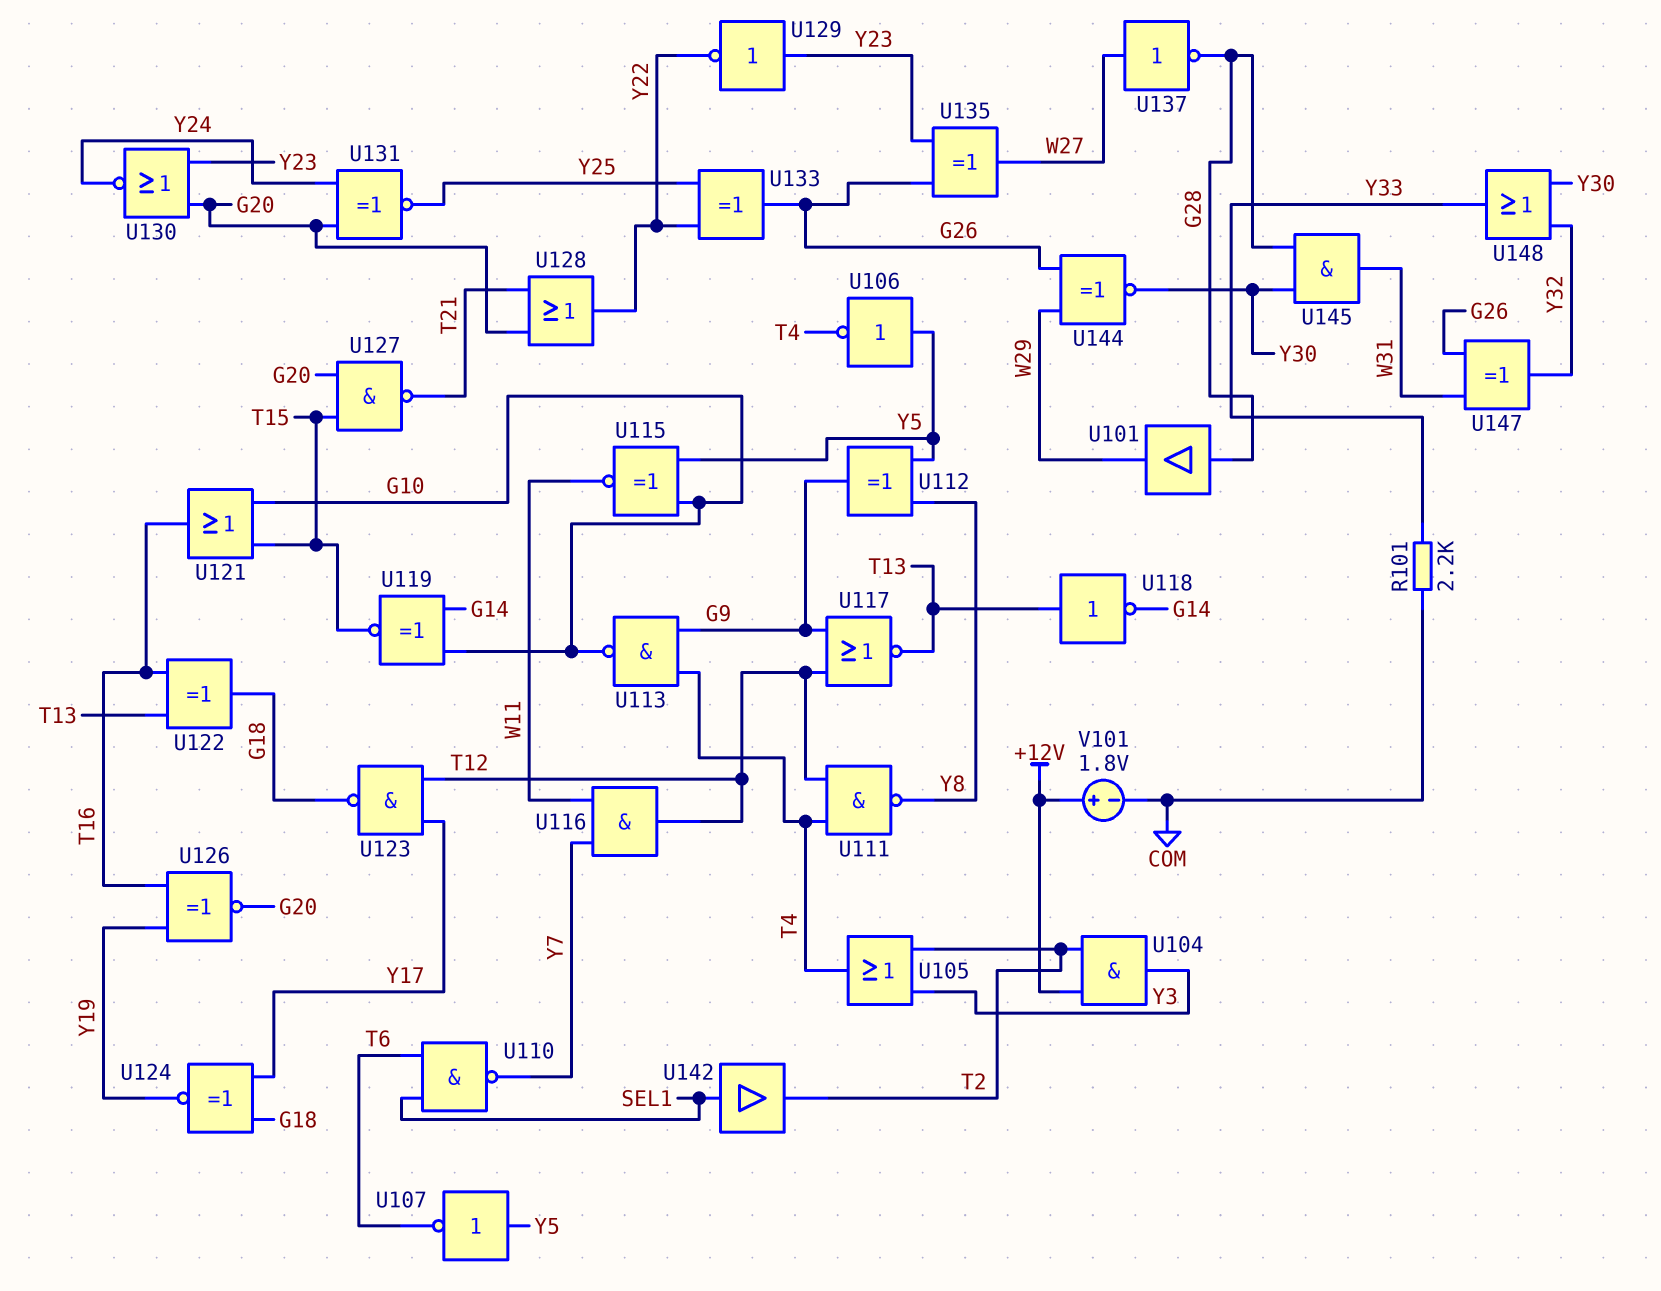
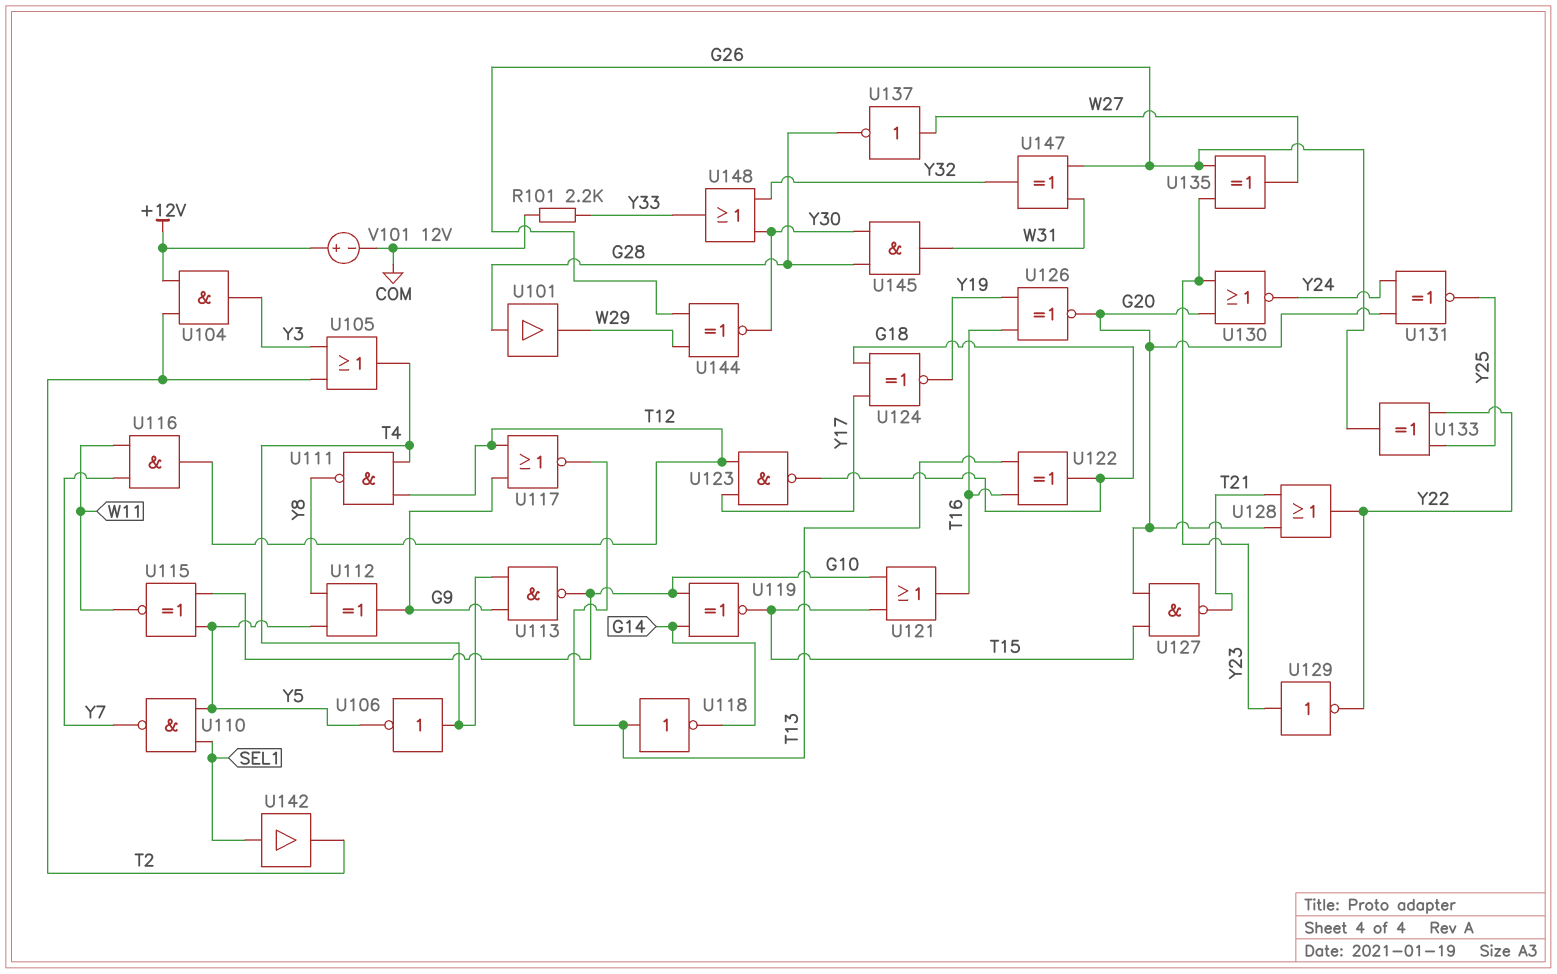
U106: NOT (in Y5, out T4) -> NOT (in T4, out Y5)
U107: NOT (in Y5, out T6) -> none
U110: NAND (in SEL1, in T6, out Y7) -> NAND (in SEL1, in Y5, out Y7)
V101: 1.8V (plus +12V, minus COM) -> 12V (plus +12V, minus COM)

